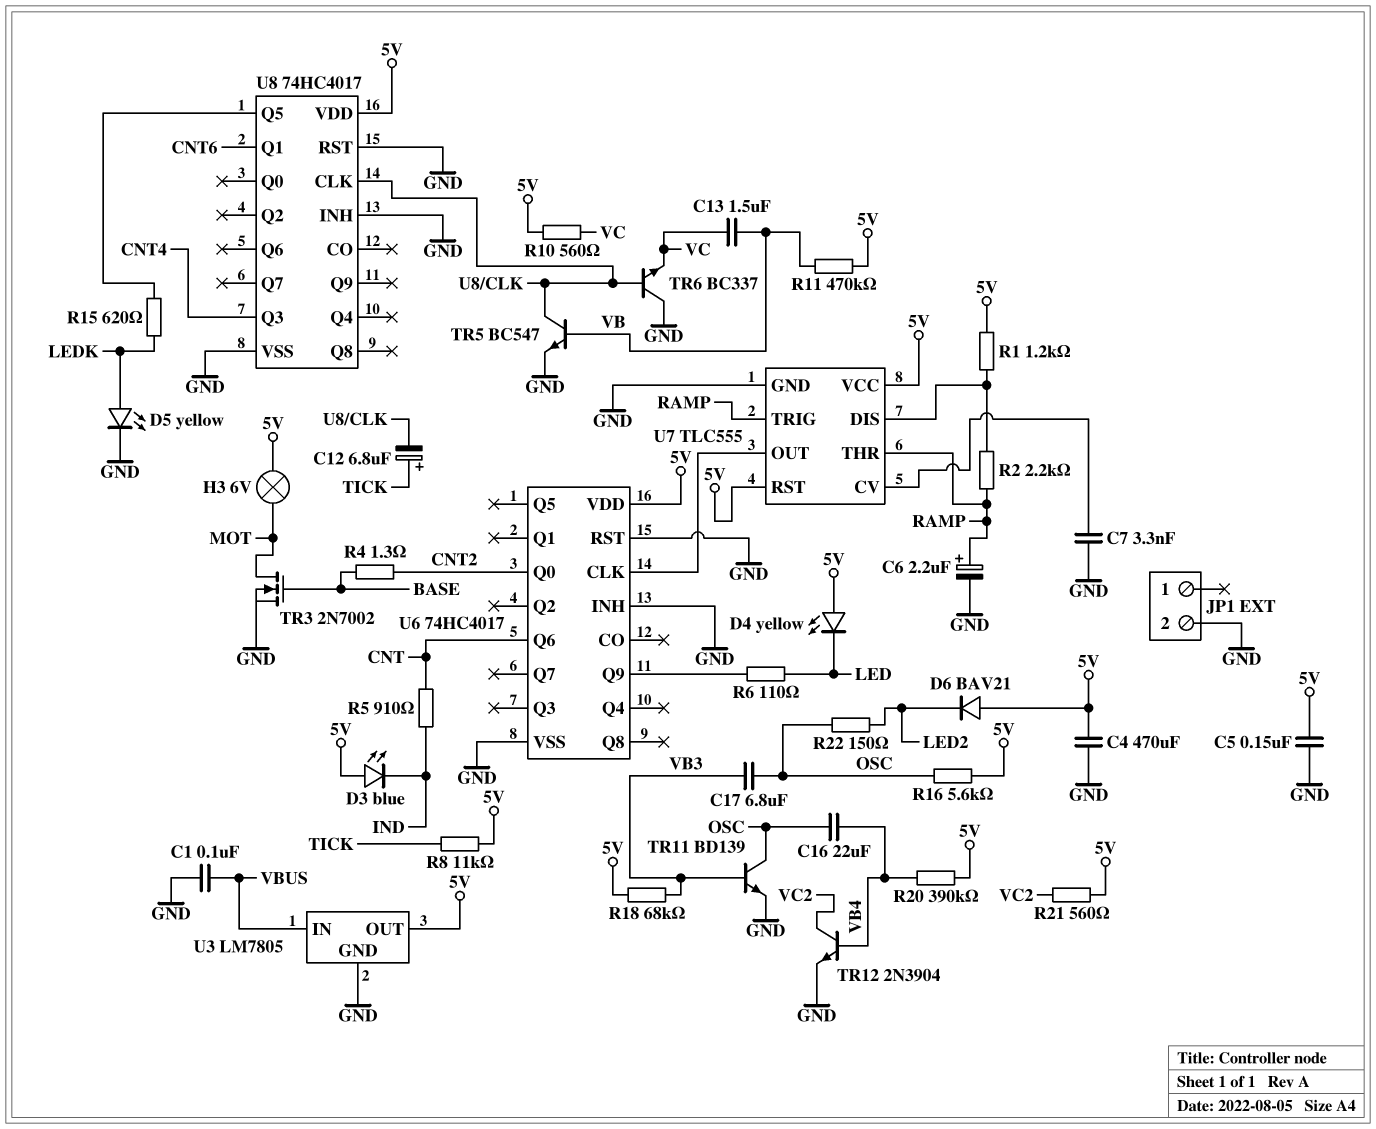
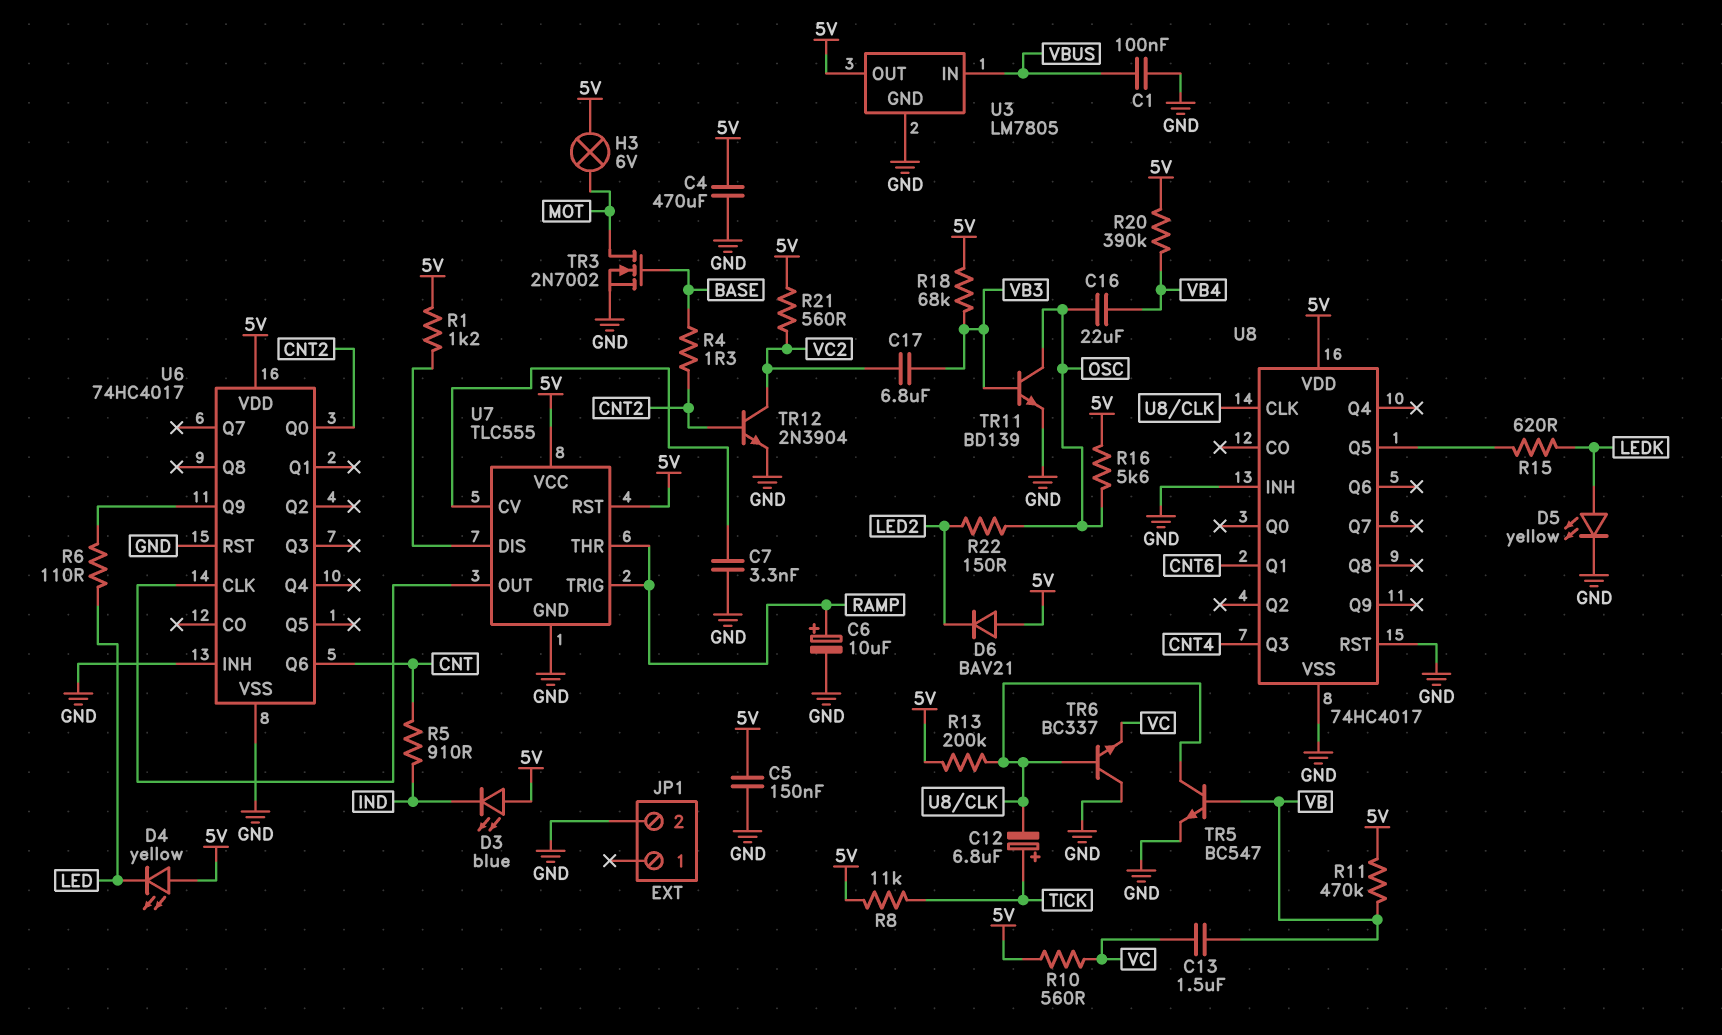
C6: 2.2uF (plus RAMP, minus GND) -> 10uF (plus RAMP, minus GND)
C17: 6.8uF (OSC, VB3) -> 6.8uF (VB3, VC2)
R2: 2.2k (RAMP, U7/DIS) -> none
R13: none -> 200k (5V, U8/CLK)
TR12: NPN 2N3904 (B VB4, C VC2, E GND) -> NPN 2N3904 (B CNT2, C VC2, E GND)

